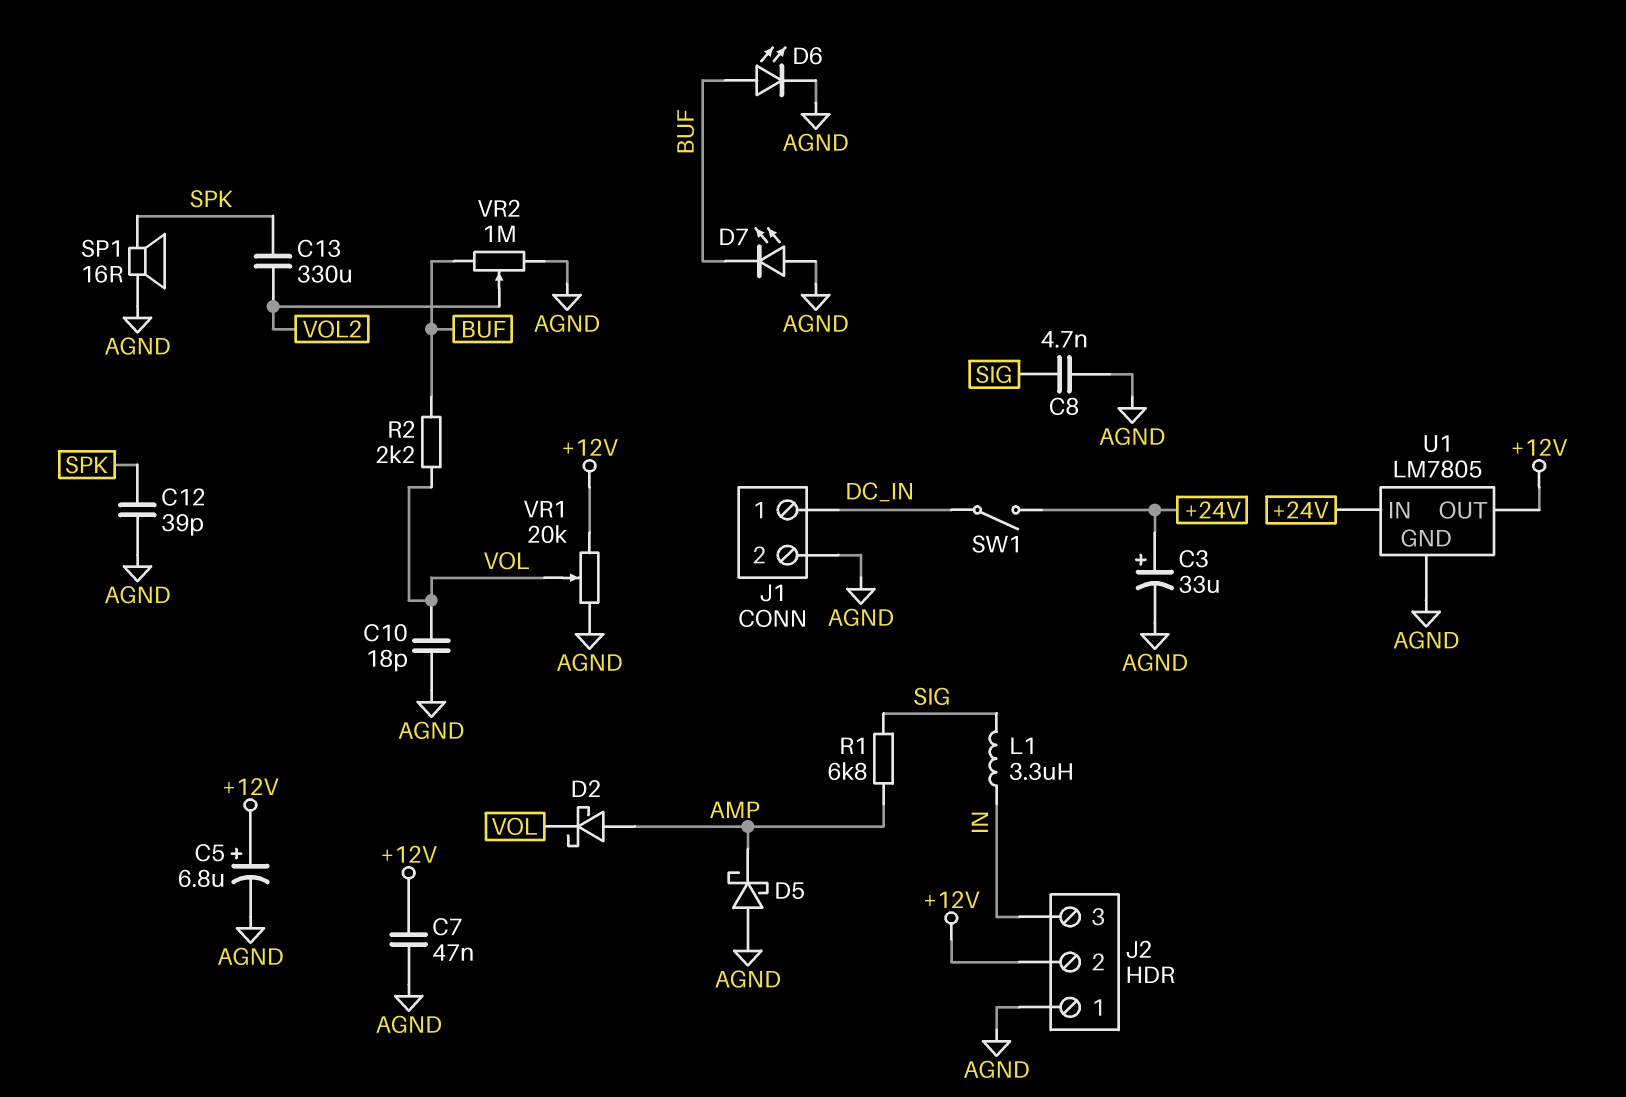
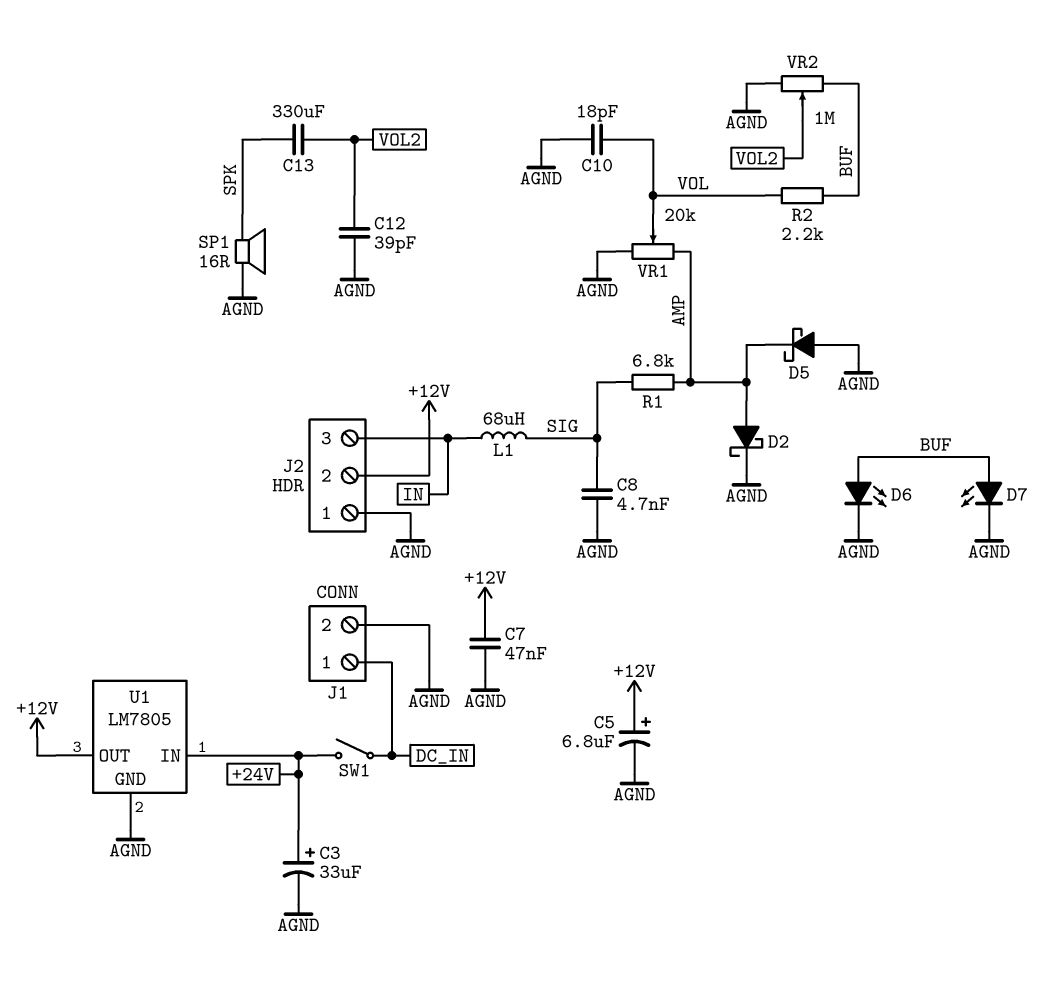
C12: 39pF (AGND, SPK) -> 39pF (AGND, VOL2)
D2: schottky (A AMP, K VOL) -> schottky (A AMP, K AGND)
D7: LED (A AGND, K BUF) -> LED (A BUF, K AGND)
L1: 3.3uH (IN, SIG) -> 68uH (IN, SIG)
VR1: 20k (+12V, AGND, wiper VOL) -> 20k (AGND, AMP, wiper VOL)

